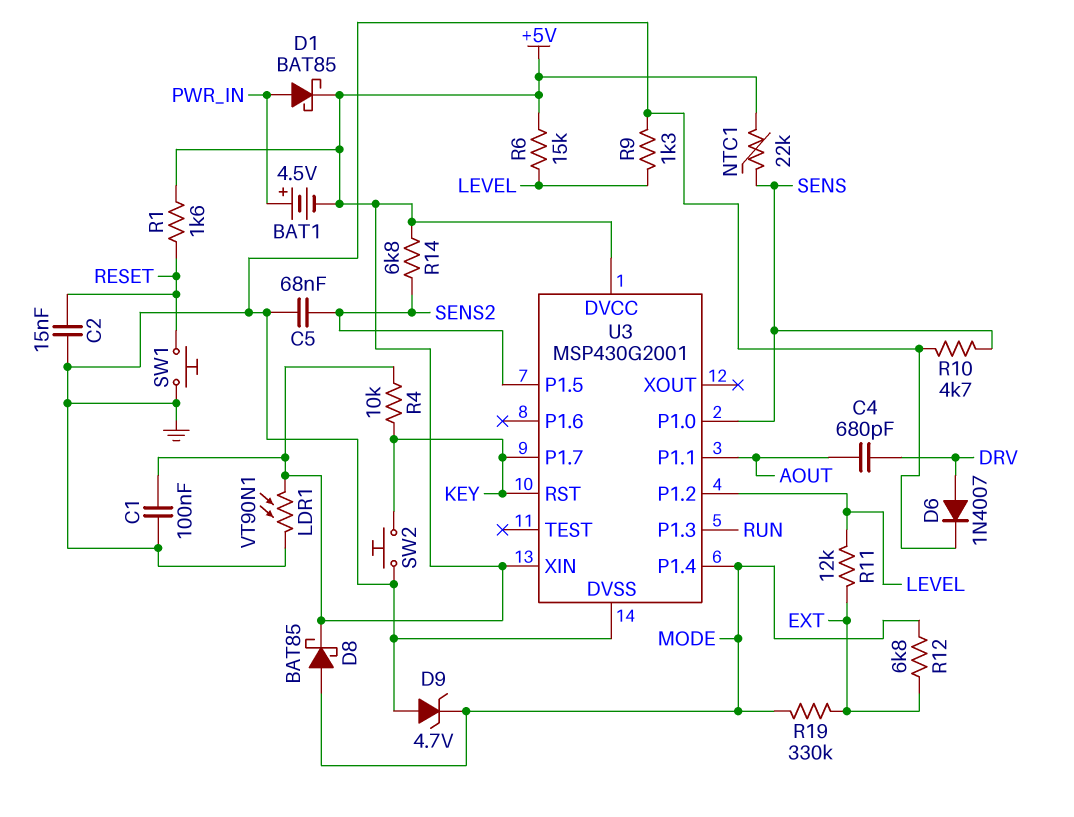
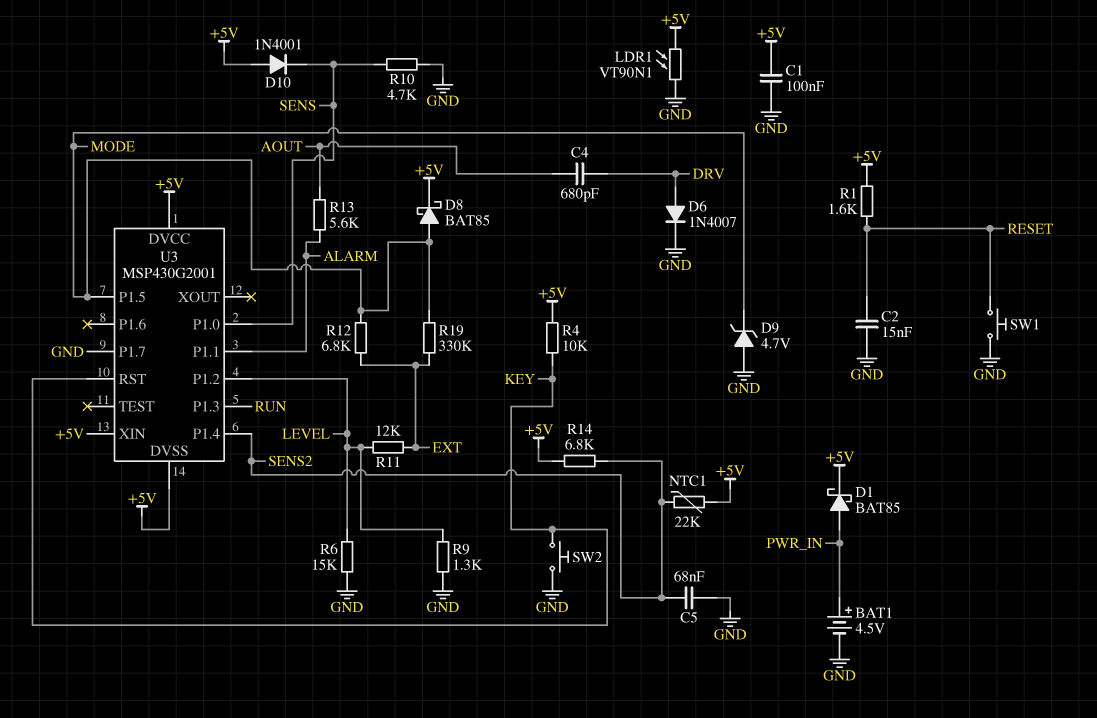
BAT1: 4.5V (plus PWR_IN, minus +5V) -> 4.5V (plus PWR_IN, minus GND)
D10: none -> diode 1N4001 (A +5V, K SENS)
NTC1: 22k (+5V, SENS) -> 22k (+5V, SENS2)
R6: 15k (+5V, LEVEL) -> 15k (GND, LEVEL)
R13: none -> 5.6k (ALARM, AOUT)
U3 pin DVSS: GND -> +5V
U3 pin P1.1: AOUT -> ALARM
U3 pin P1.4: MODE -> SENS2
U3 pin P1.5: SENS2 -> MODE
U3 pin P1.7: KEY -> GND

